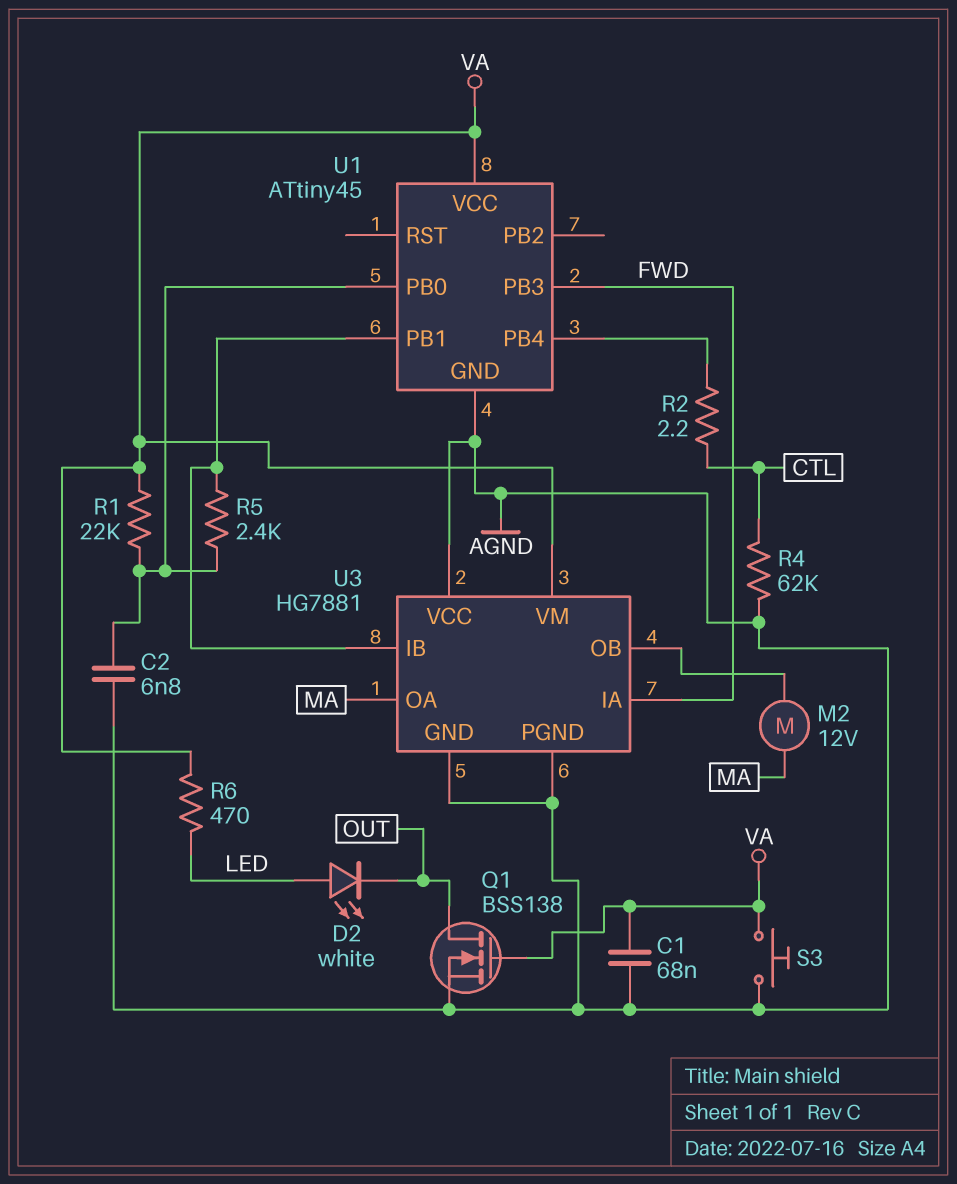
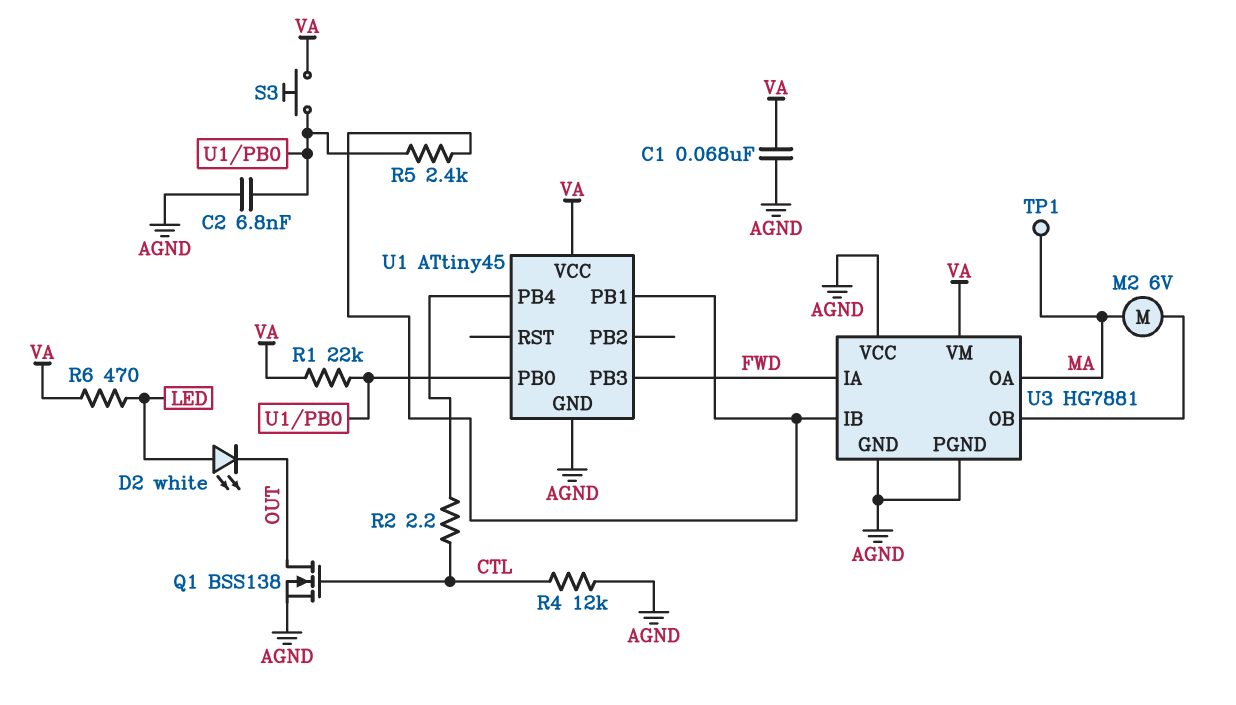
M2: motor 12V (MA, U3/OB) -> motor 6V (MA, U3/OB)
Q1: NMOS BSS138 (G VA, D OUT, S AGND) -> NMOS BSS138 (G CTL, D OUT, S AGND)
R4: 62k (AGND, CTL) -> 12k (AGND, CTL)
S3: button (AGND, VA) -> button (U1/PB0, VA)
TP1: none -> test point (MA)

